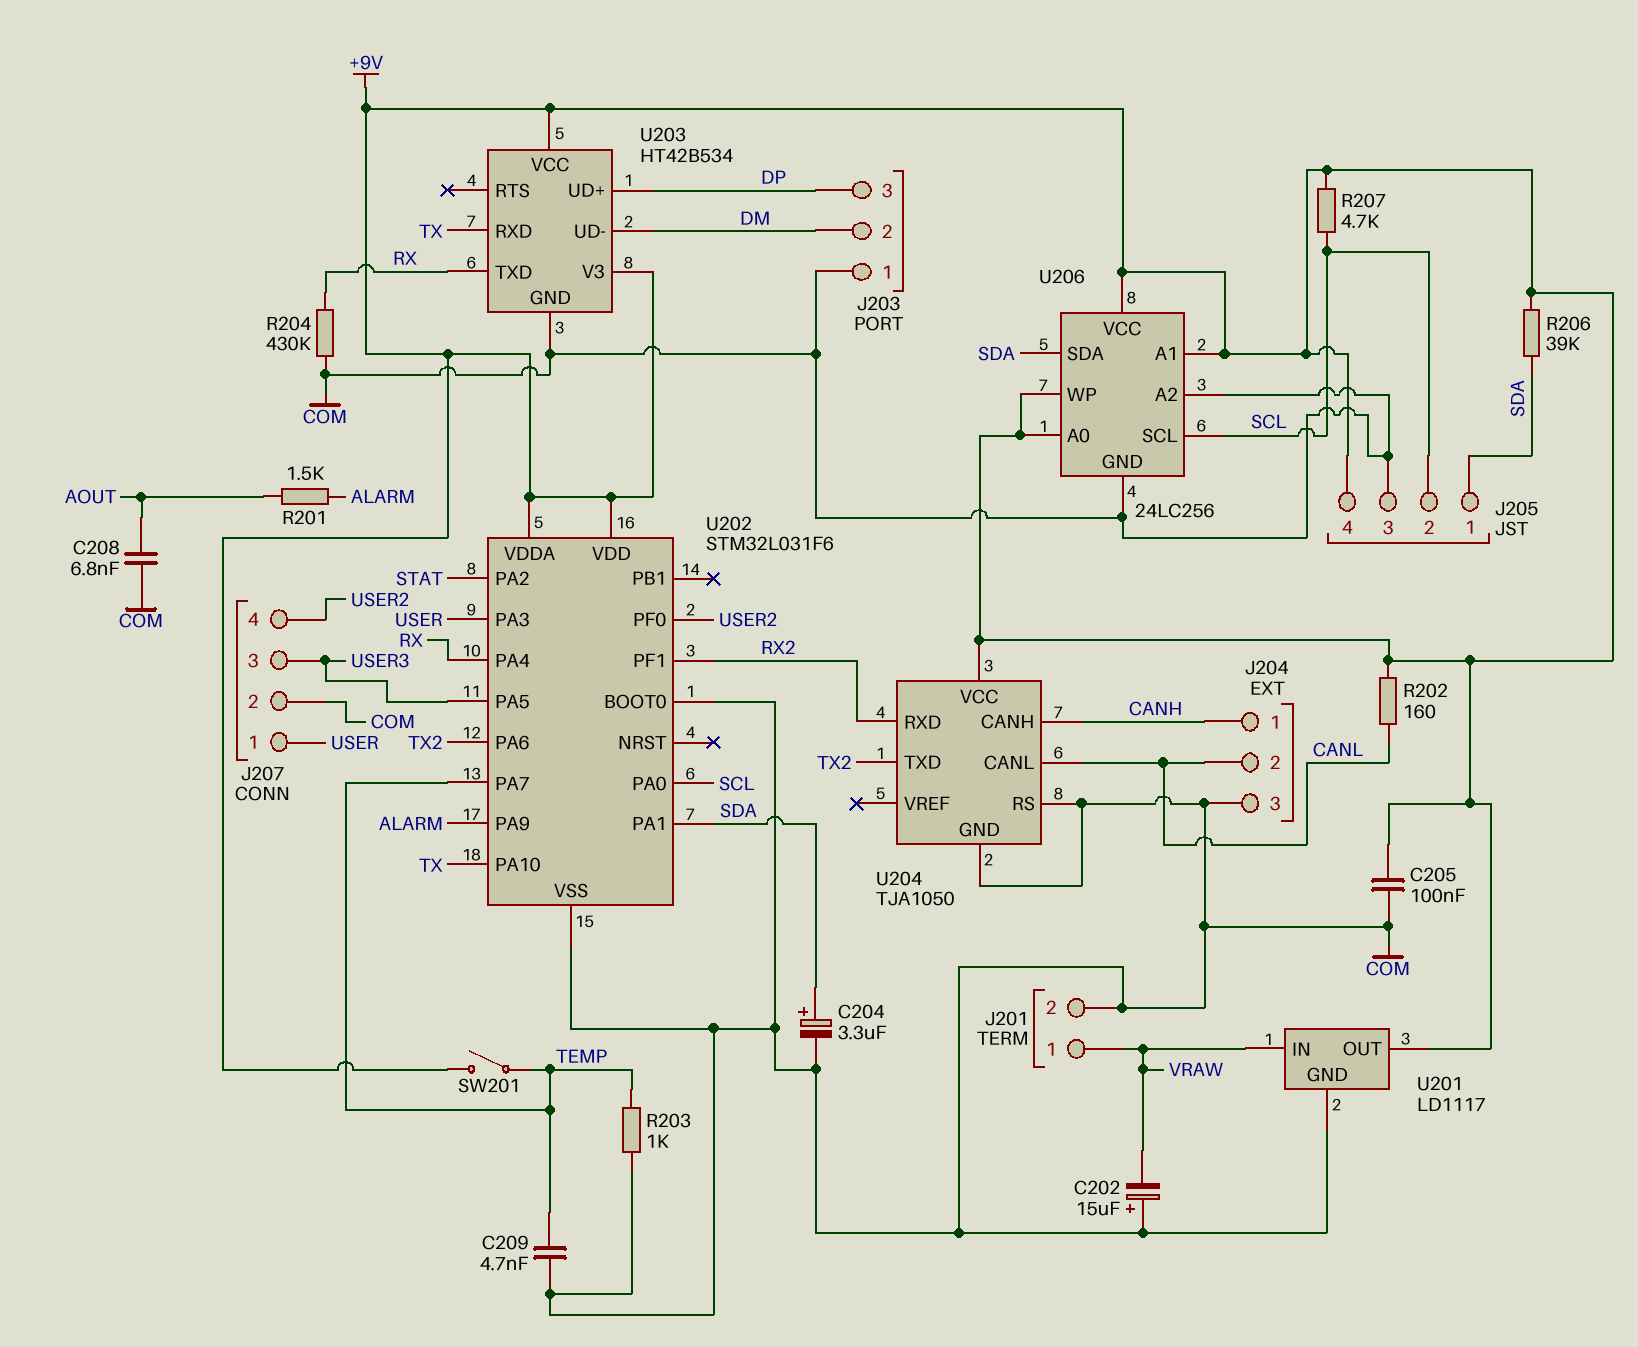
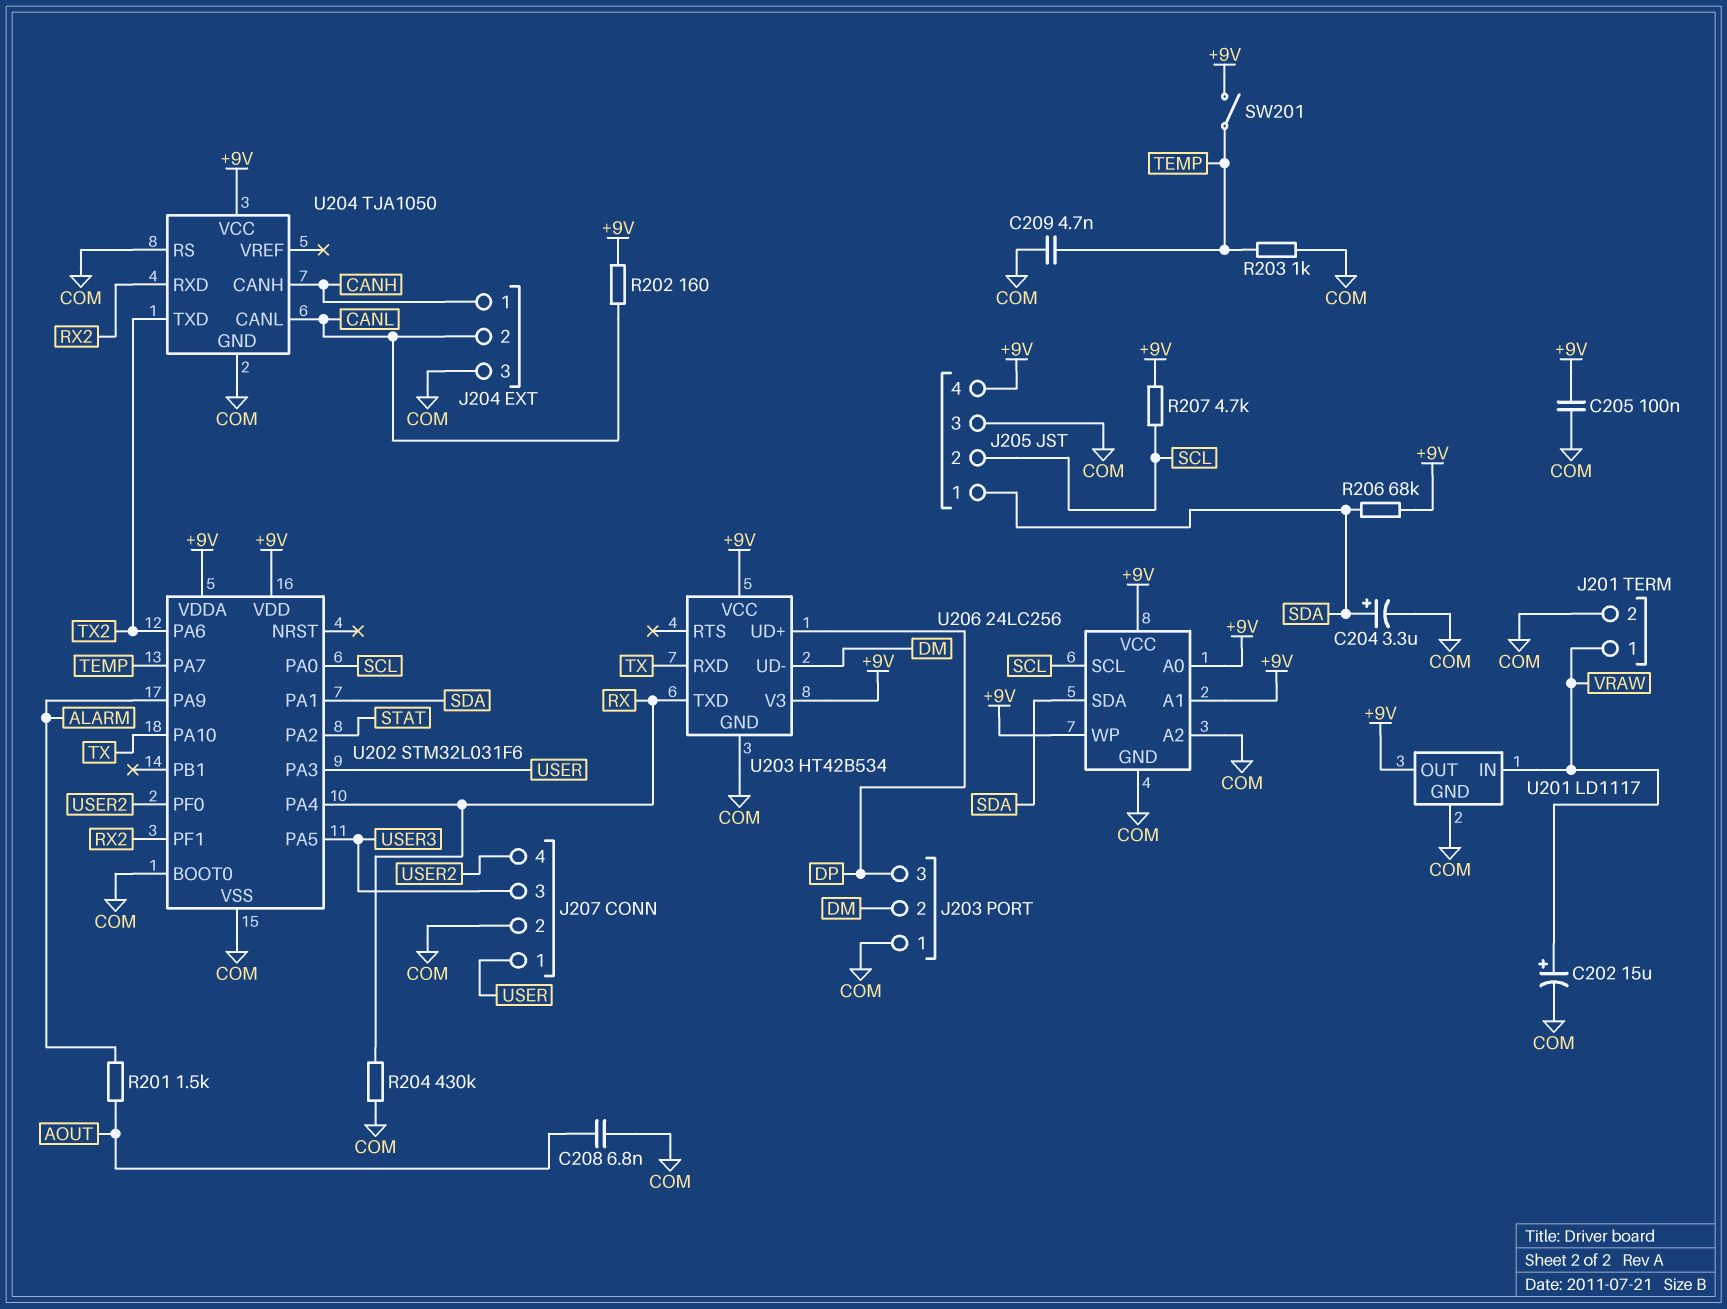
C202: 15uF (plus COM, minus VRAW) -> 15uF (plus VRAW, minus COM)
R206: 39k (+9V, SDA) -> 68k (+9V, SDA)

